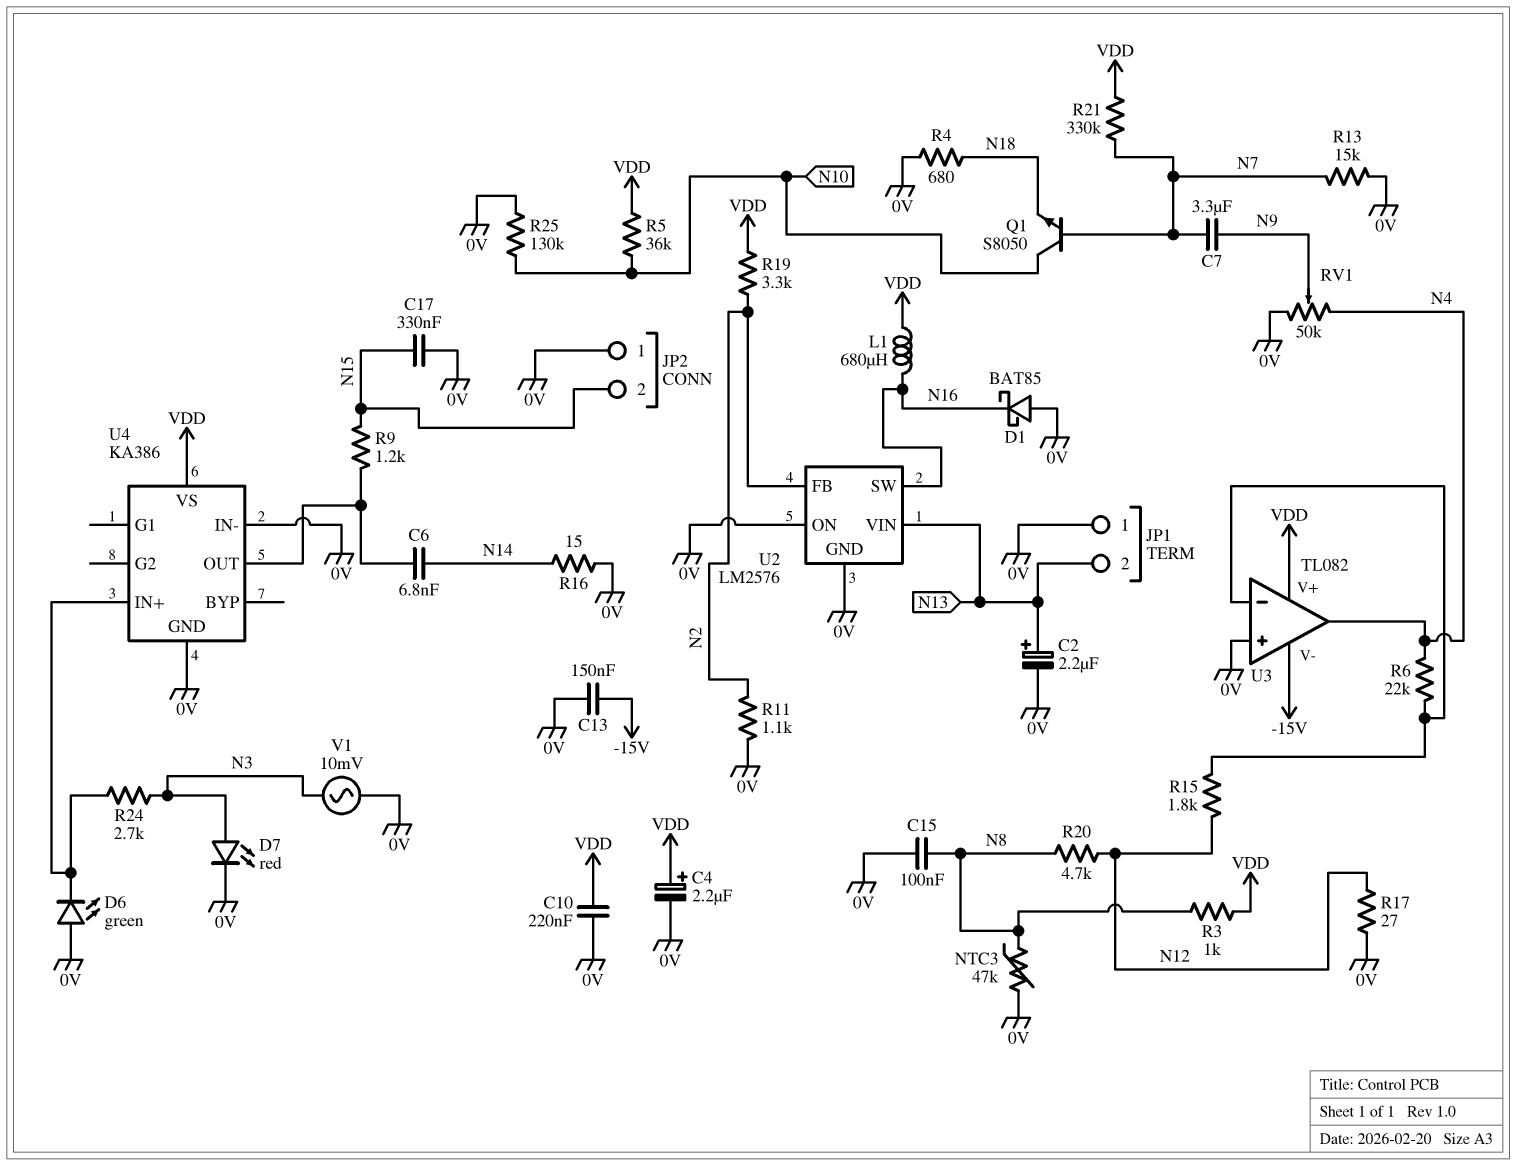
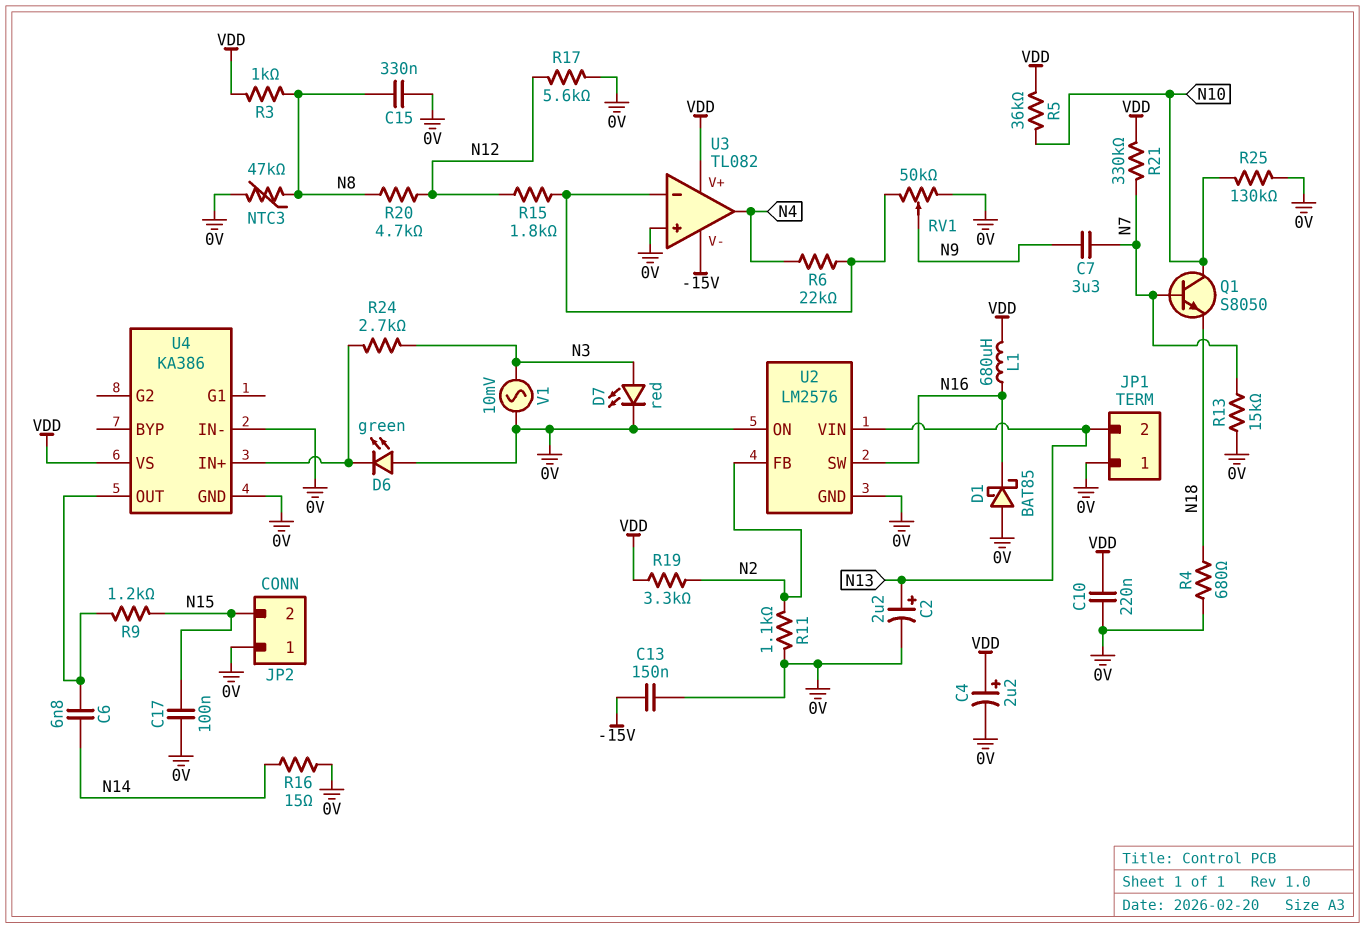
C15: 100nF (0V, N8) -> 330nF (0V, N8)
C17: 330nF (0V, N15) -> 100nF (0V, N15)
R17: 27 (0V, N12) -> 5.6k (0V, N12)
RV1: 50k (0V, N4, wiper N9) -> 50k (0V, U3/in-, wiper N9)

